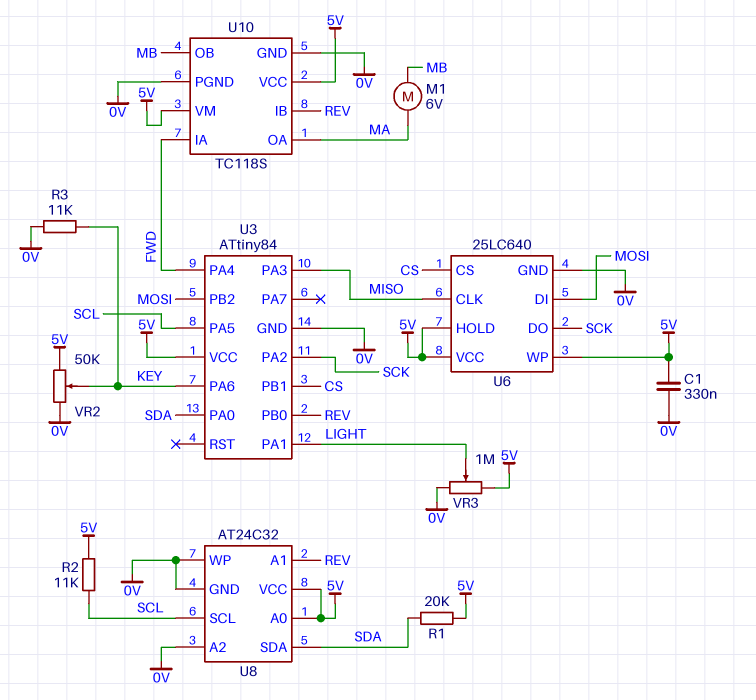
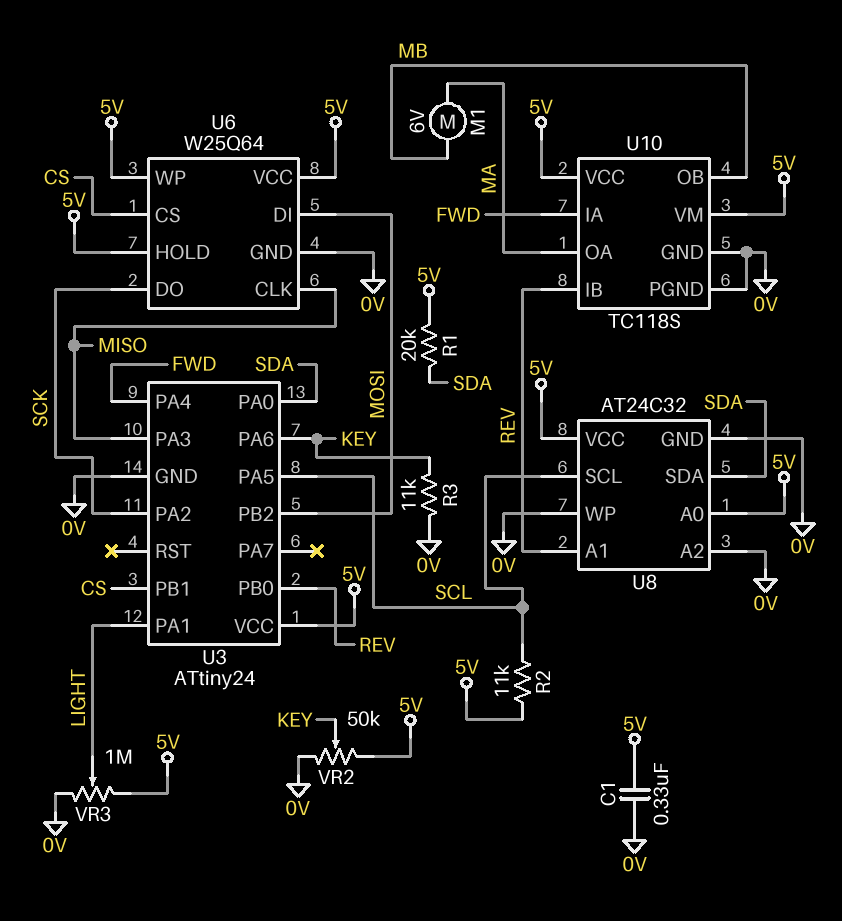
U3: ATtiny84 -> ATtiny24
U6: 25LC640 -> W25Q64

